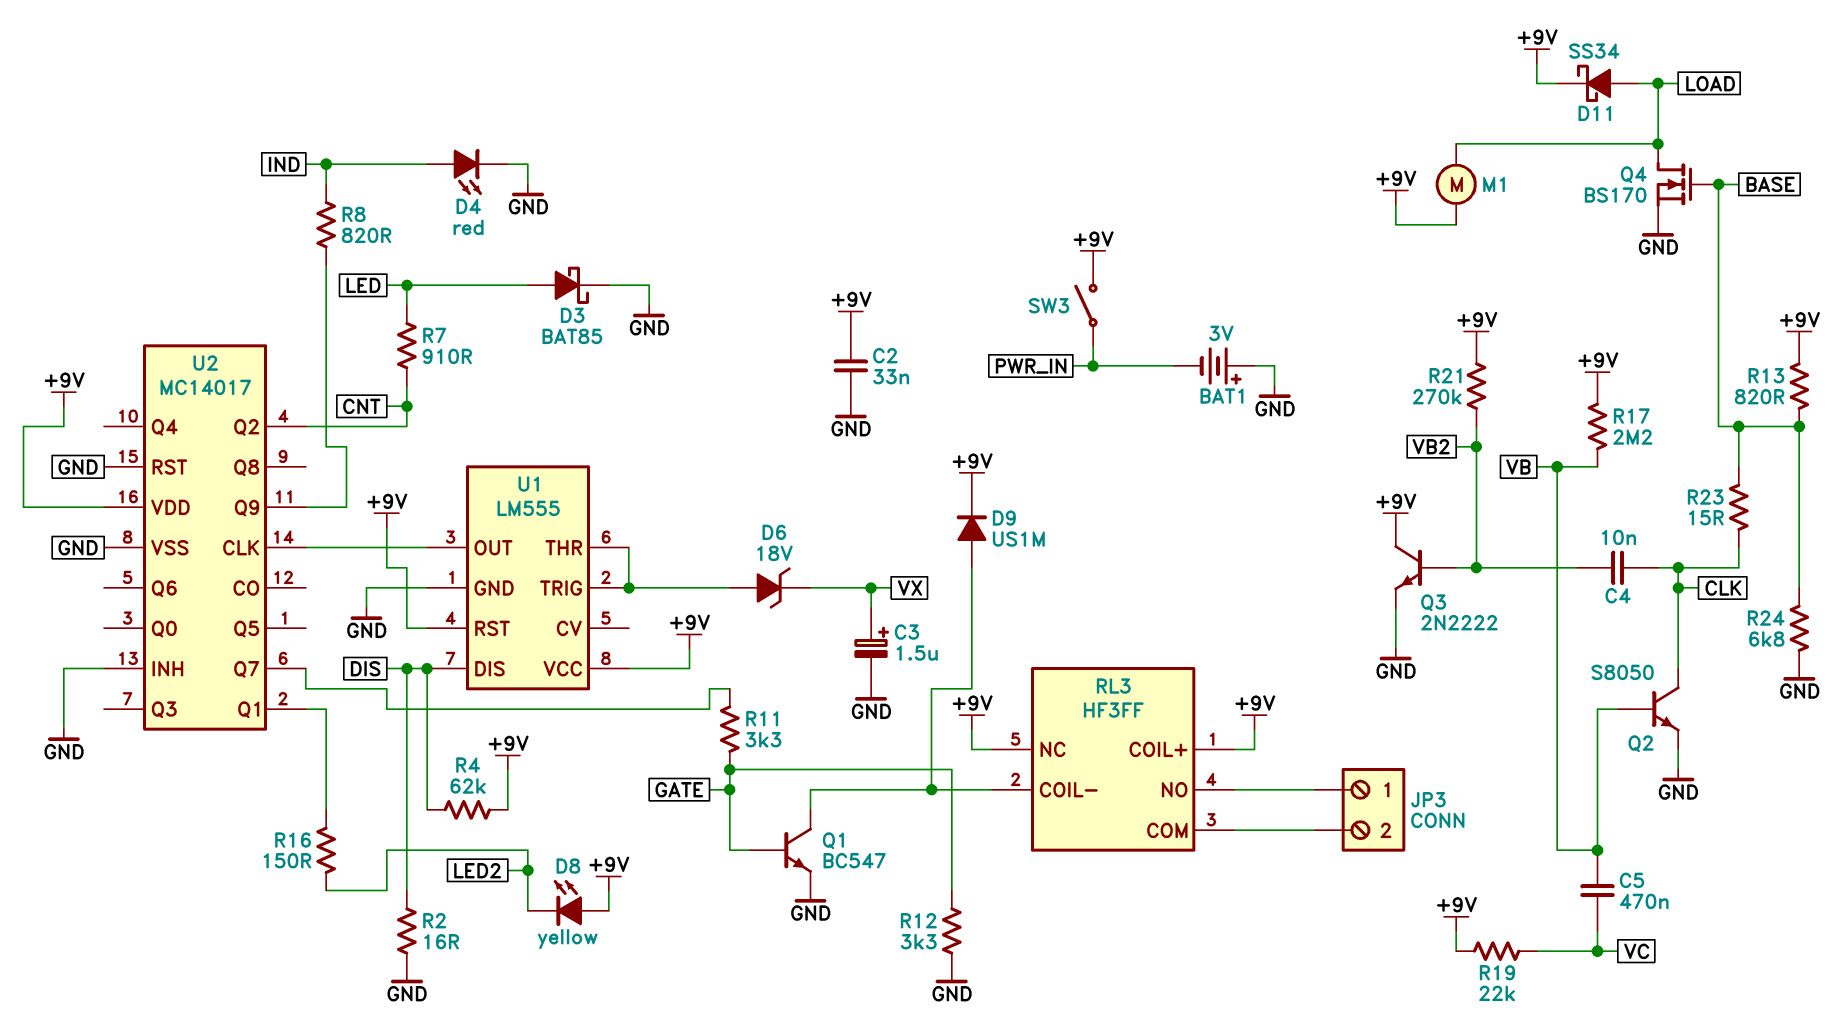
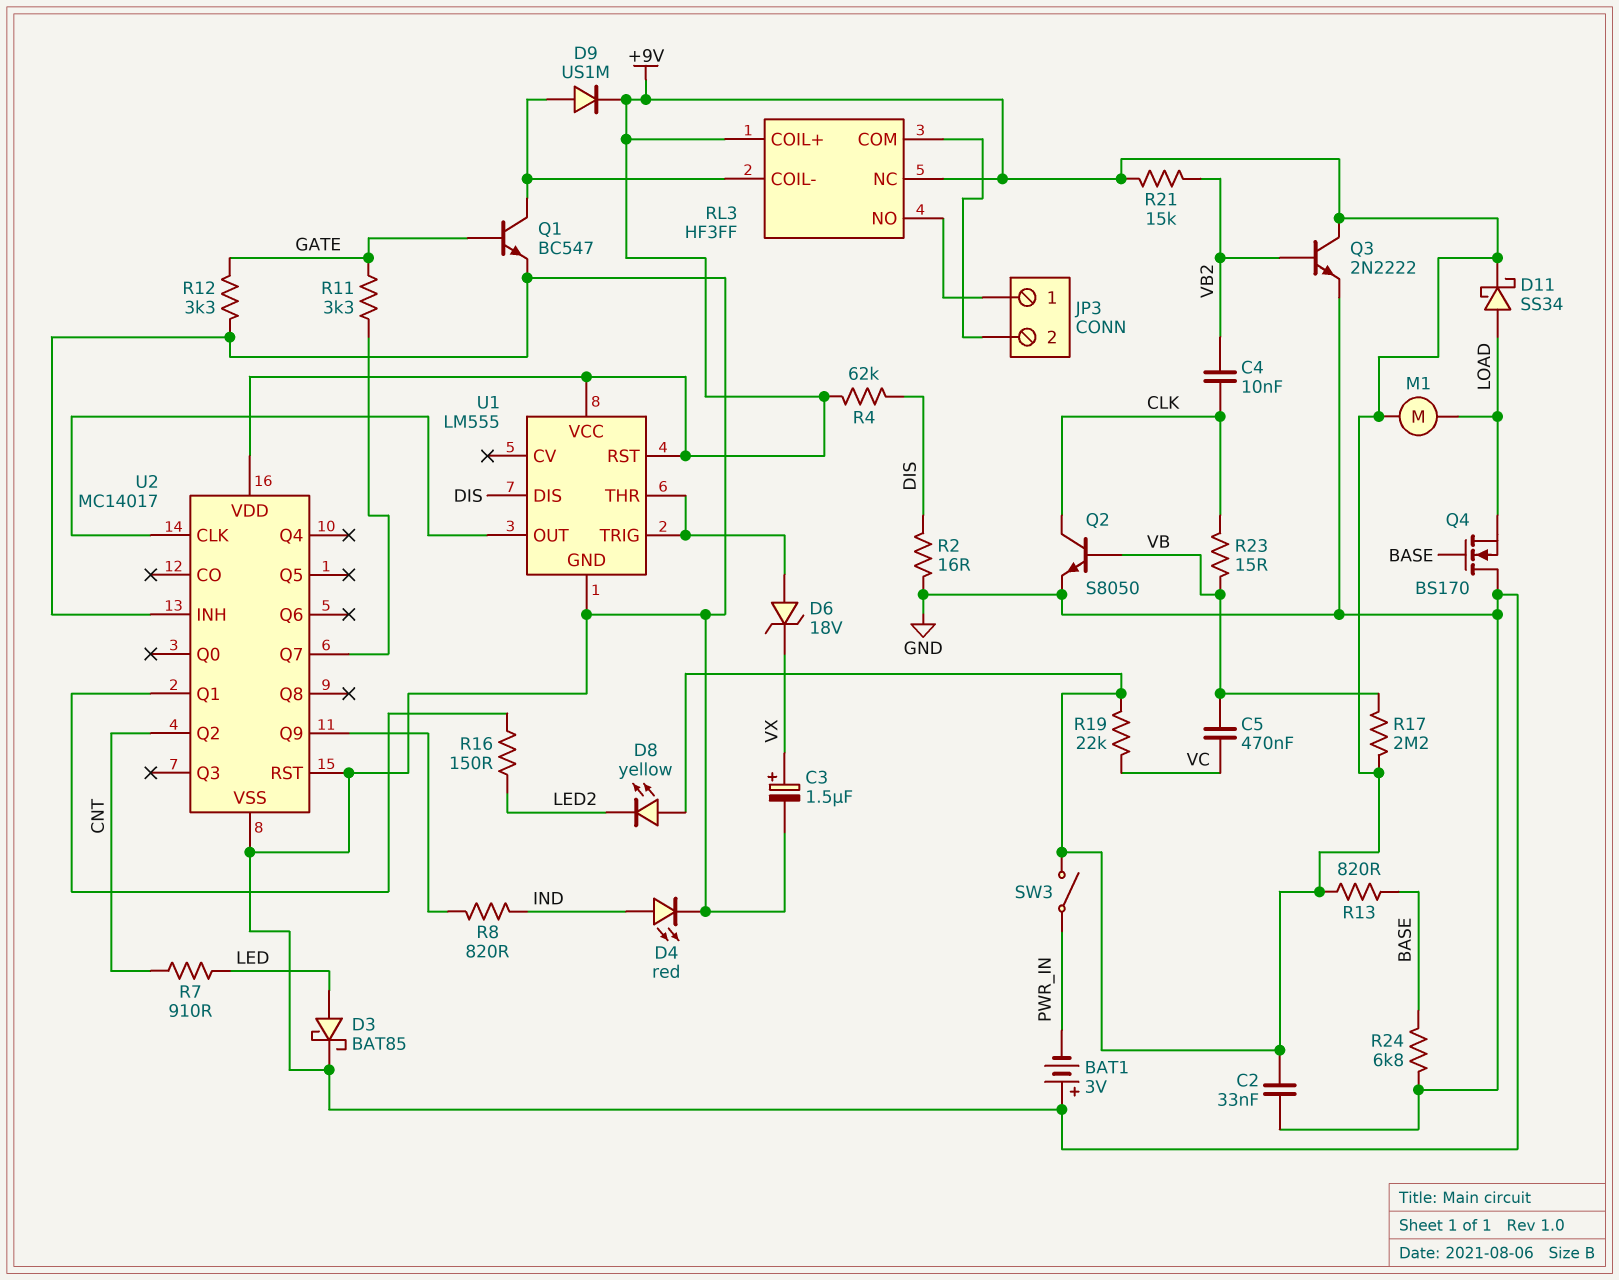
Q4: NMOS BS170 (G BASE, D LOAD, S GND) -> NMOS BS170 (G BASE, D GND, S LOAD)
R21: 270k (+9V, VB2) -> 15k (+9V, VB2)
R23: 15 (BASE, CLK) -> 15 (CLK, VB)

